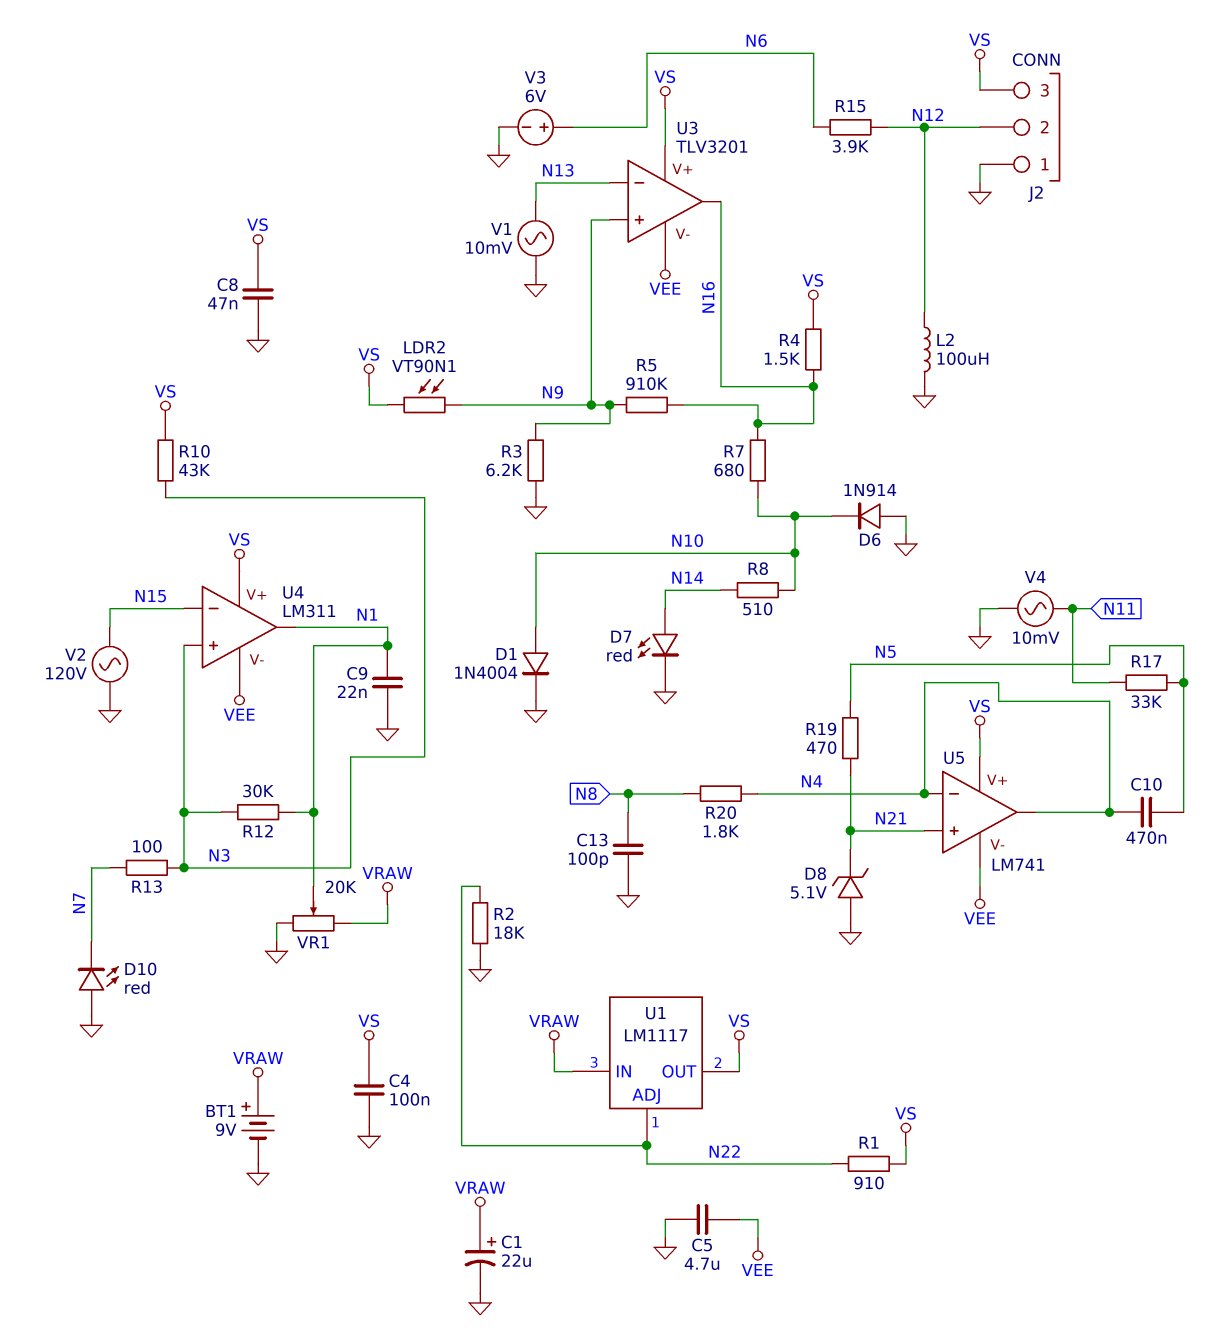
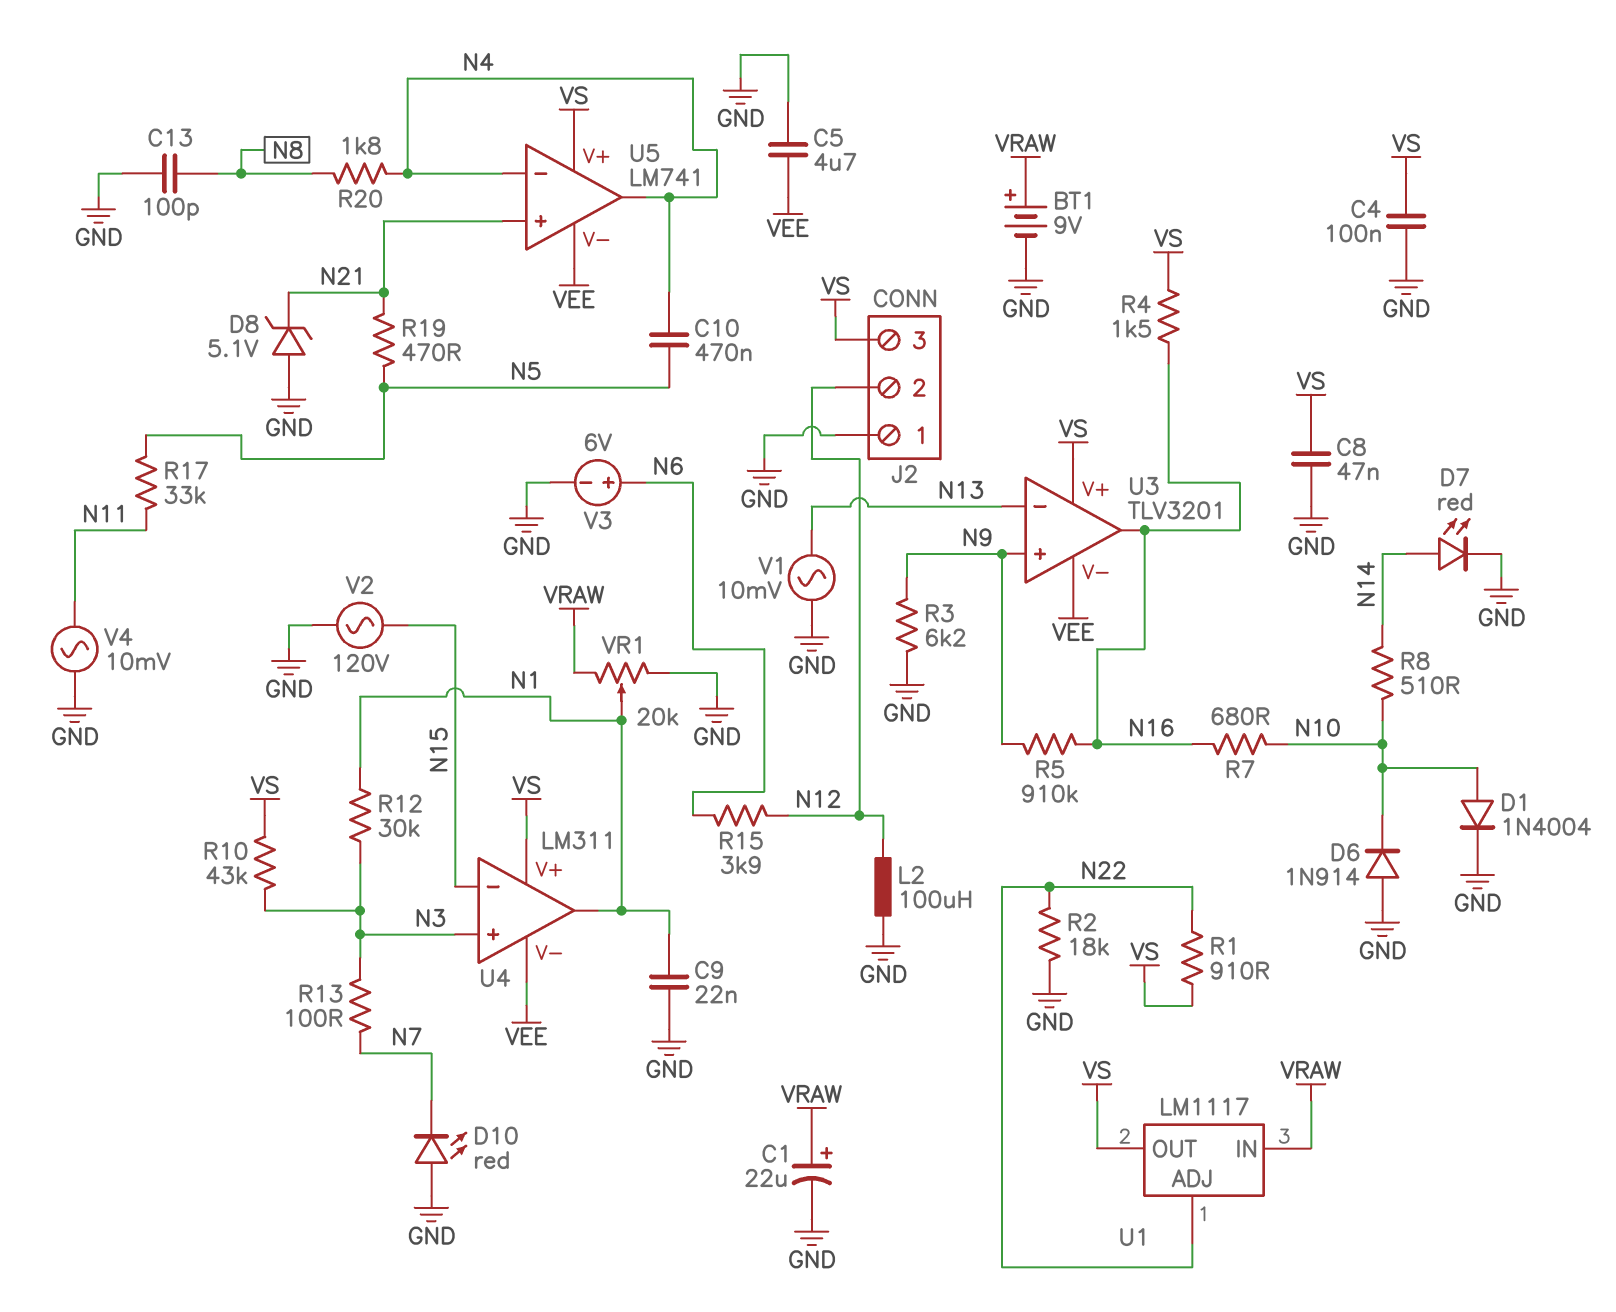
LDR2: VT90N1 (N9, VS) -> none

